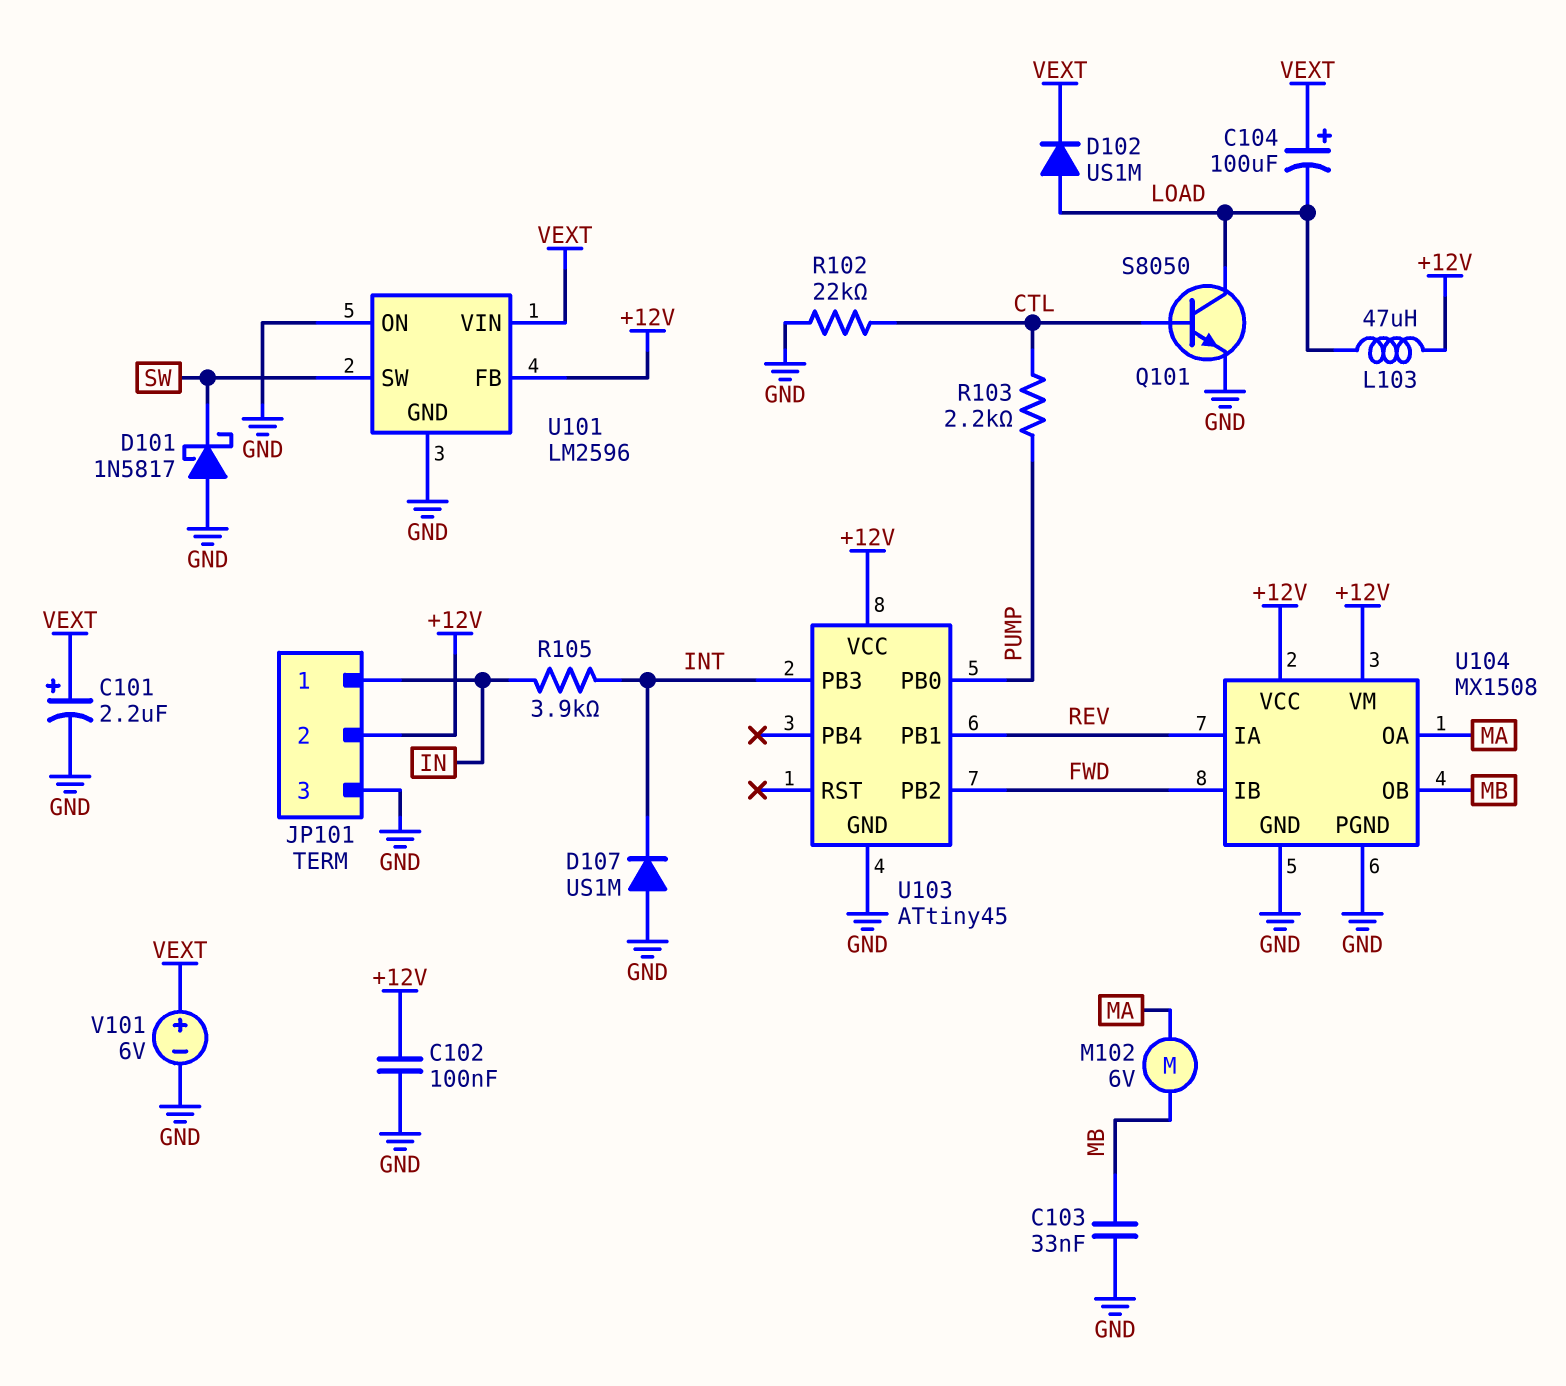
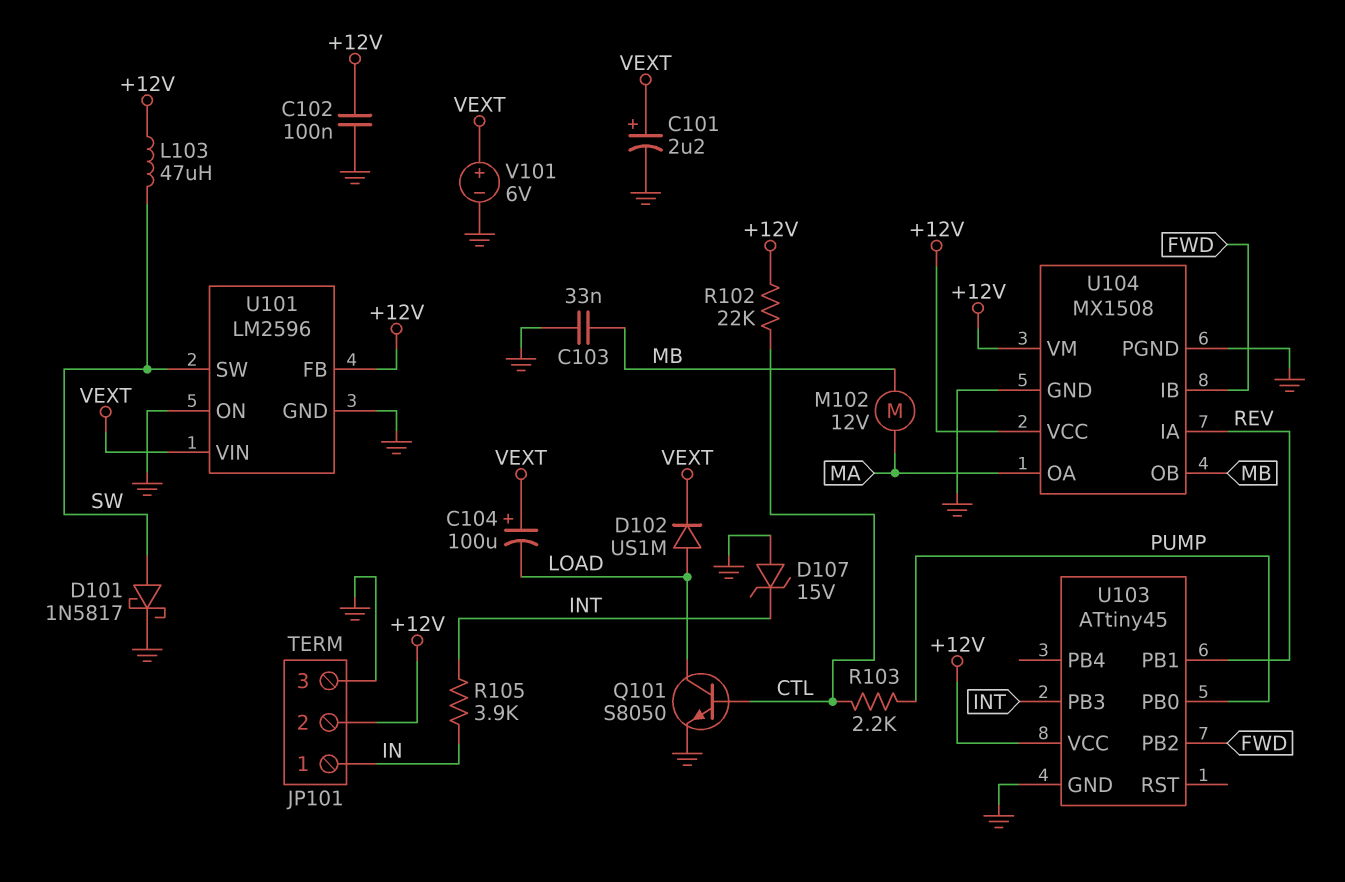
D101: schottky 1N5817 (A GND, K SW) -> schottky 1N5817 (A SW, K GND)
D107: diode US1M (A GND, K INT) -> zener 15V (A GND, K INT)
L103: 47uH (+12V, LOAD) -> 47uH (+12V, SW)
M102: motor 6V (MA, MB) -> motor 12V (MA, MB)
R102: 22k (CTL, GND) -> 22k (+12V, CTL)

